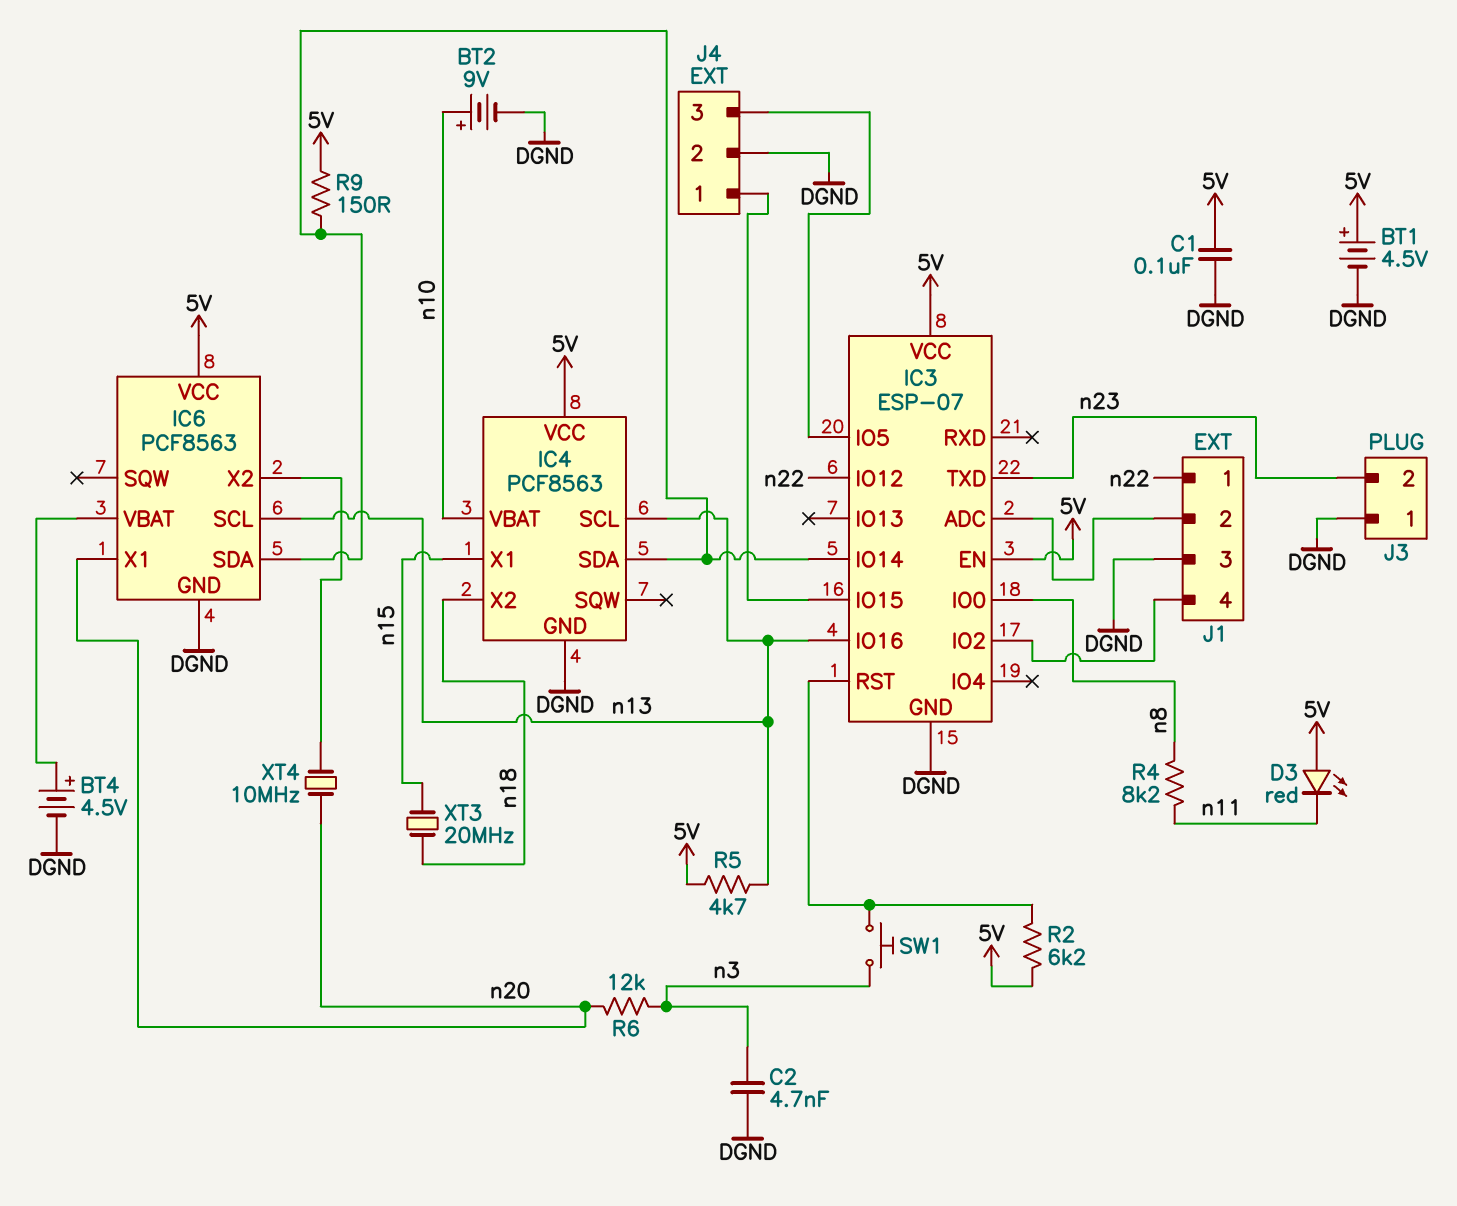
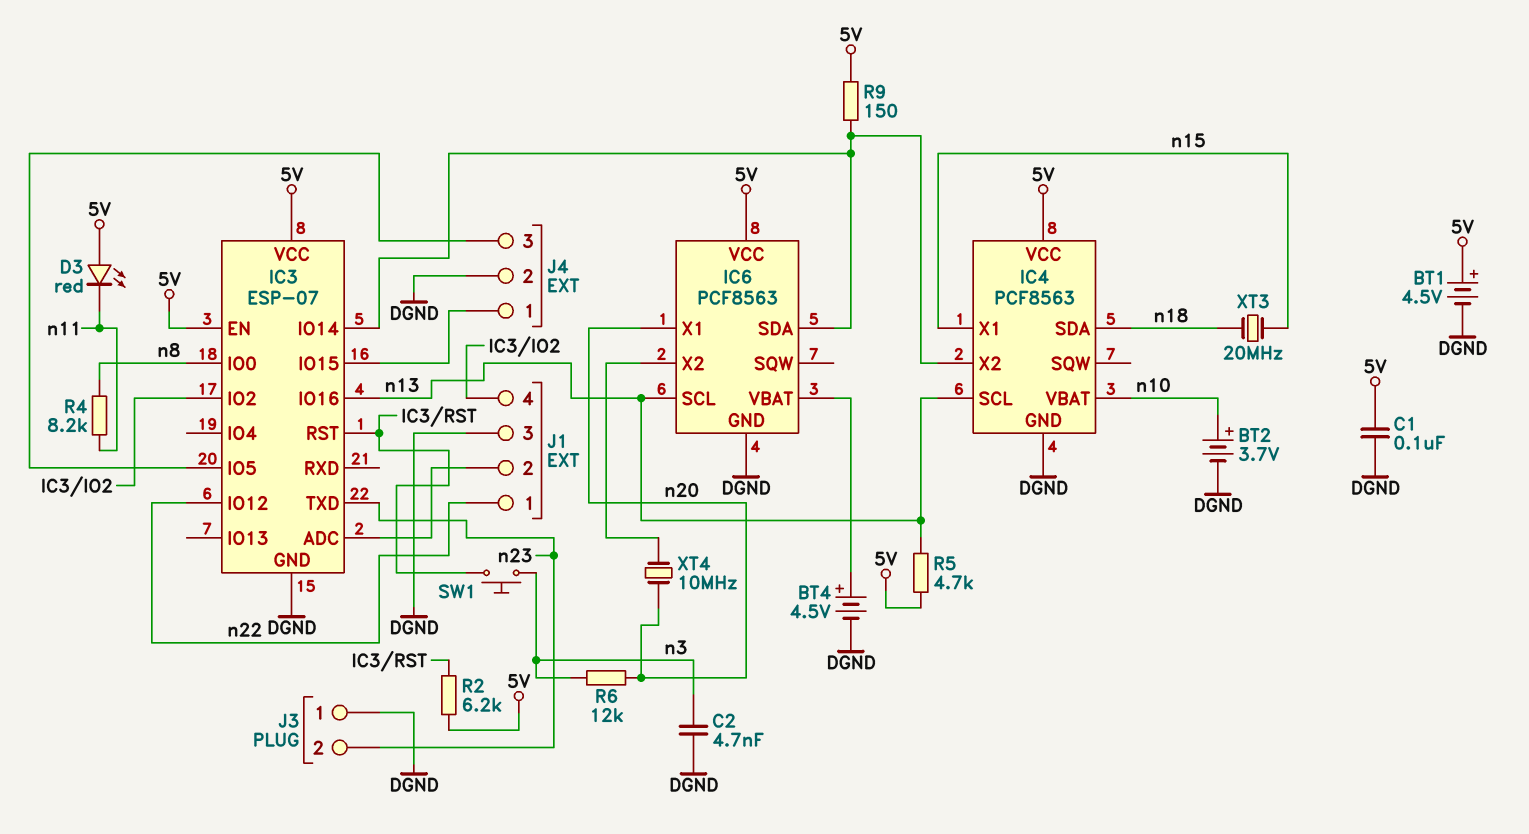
BT2: 9V (plus n10, minus DGND) -> 3.7V (plus n10, minus DGND)
IC4 pin SDA: IC3/IO14 -> n18
IC4 pin X2: n18 -> IC3/IO14

